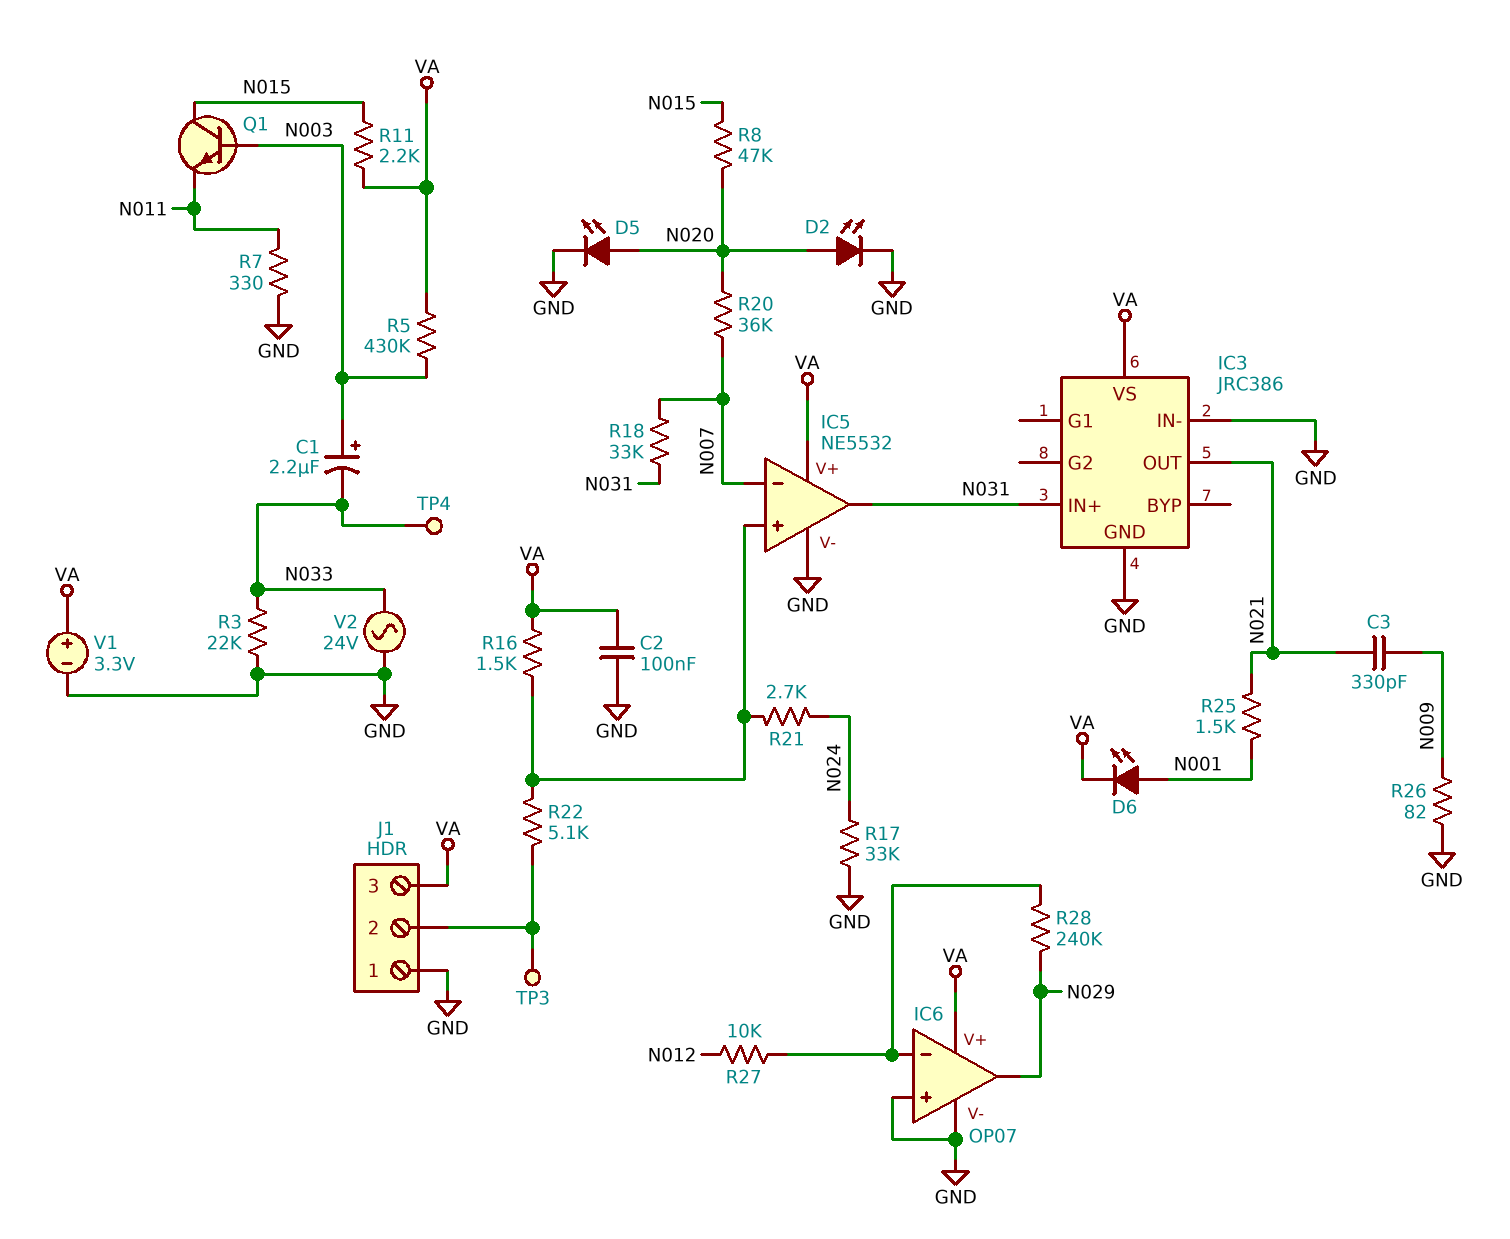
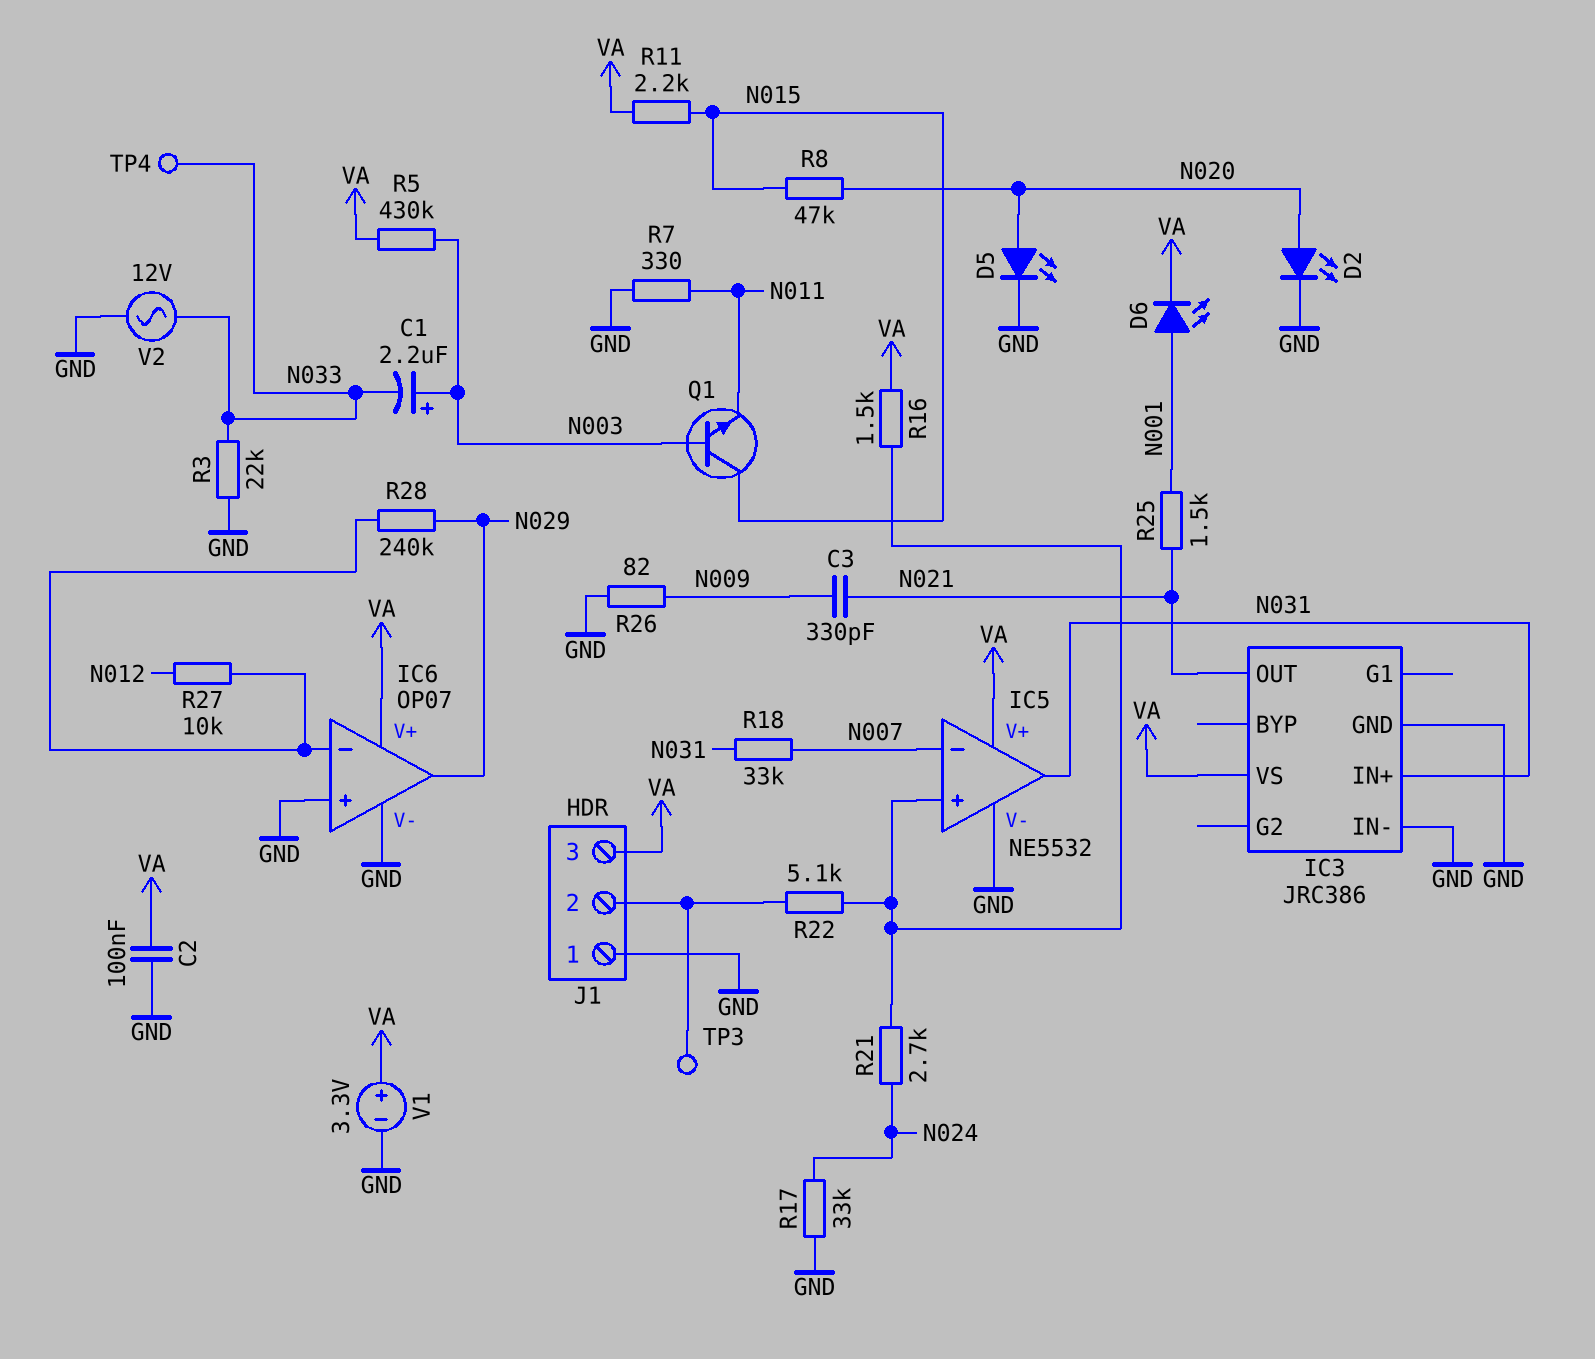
R20: 36k (N007, N020) -> none
V2: AC 24V (GND, N033) -> AC 12V (GND, N033)

